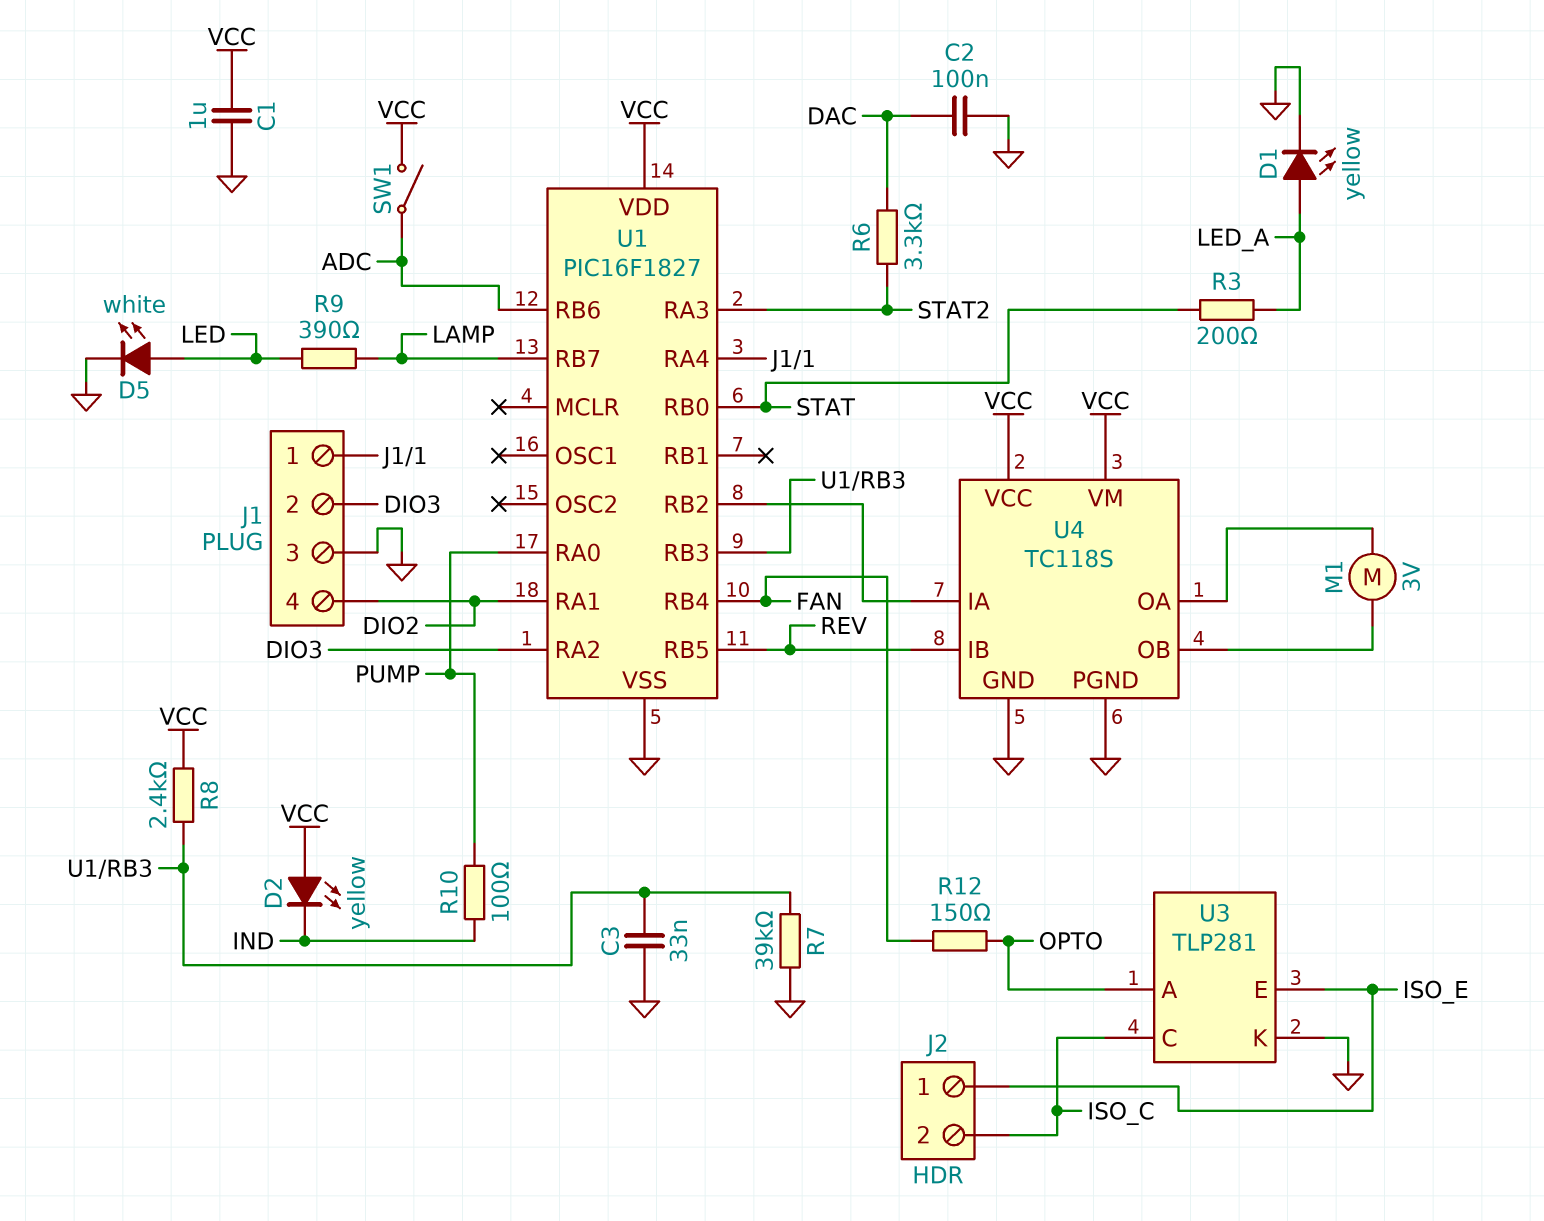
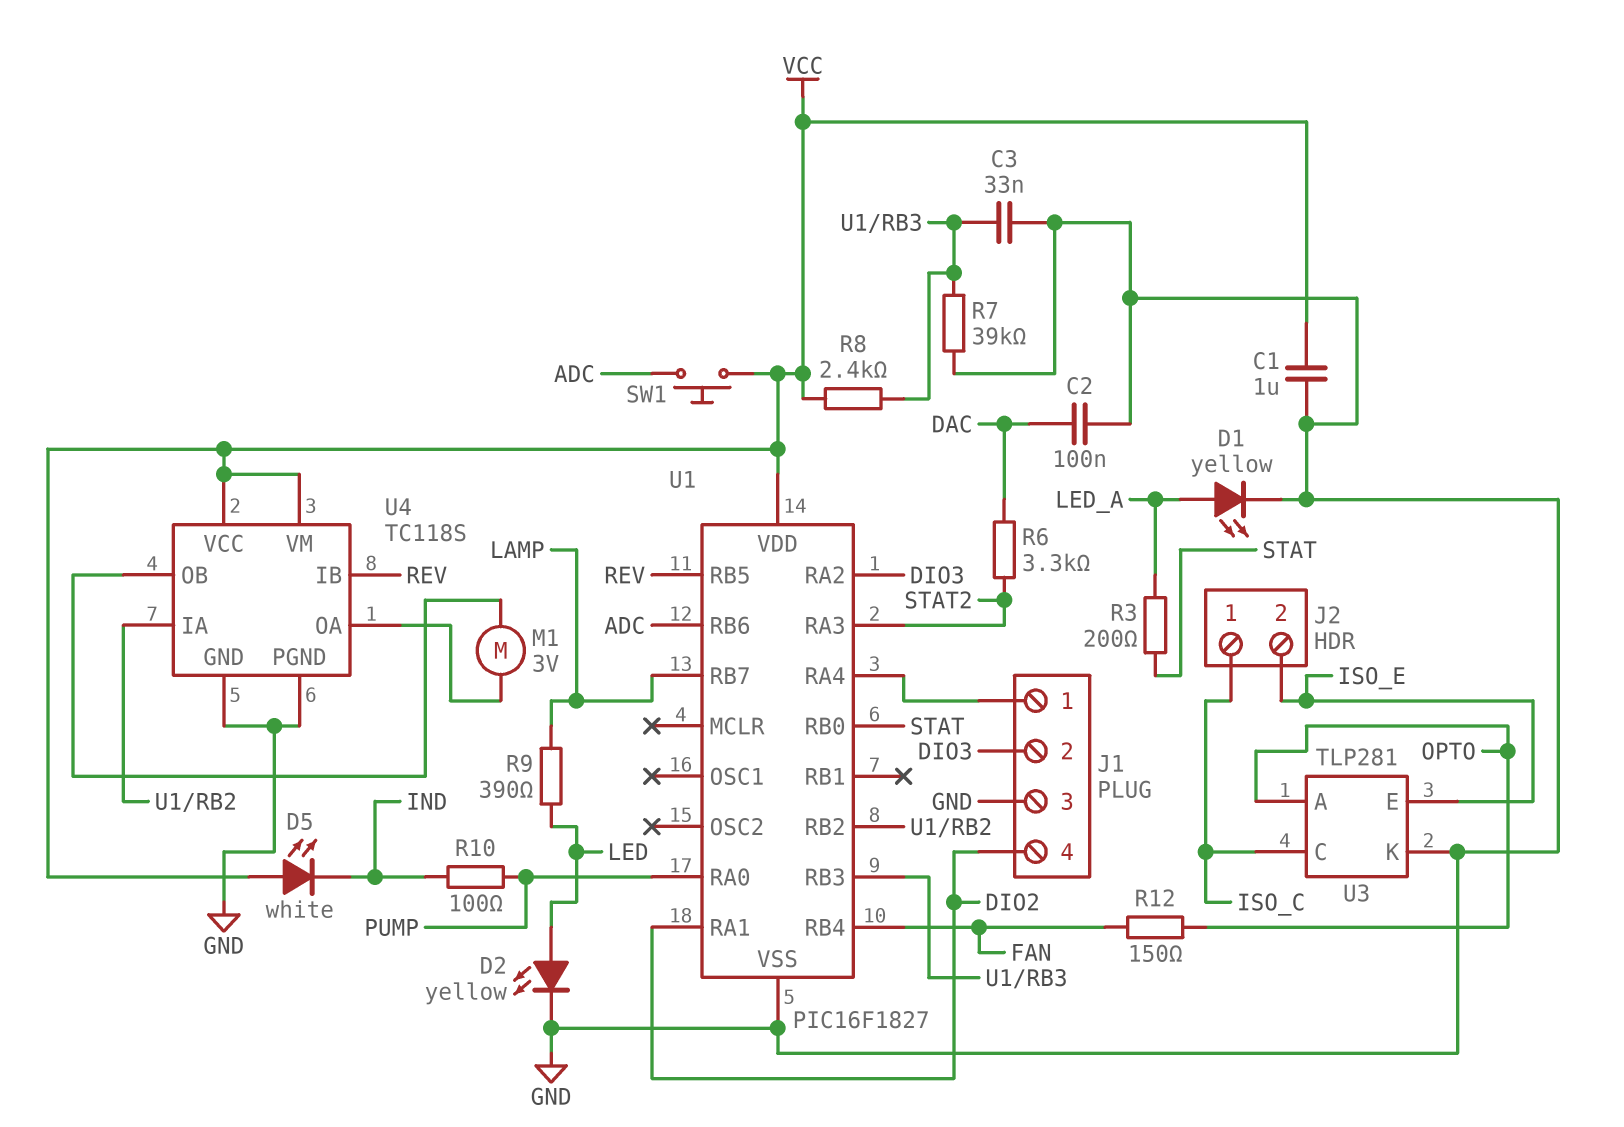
D2: LED yellow (A VCC, K IND) -> LED yellow (A LED, K GND)
D5: LED white (A LED, K GND) -> LED white (A VCC, K IND)
J2 pin 1: ISO_E -> ISO_C
J2 pin 2: ISO_C -> ISO_E
SW1: switch (ADC, VCC) -> button (ADC, VCC)

